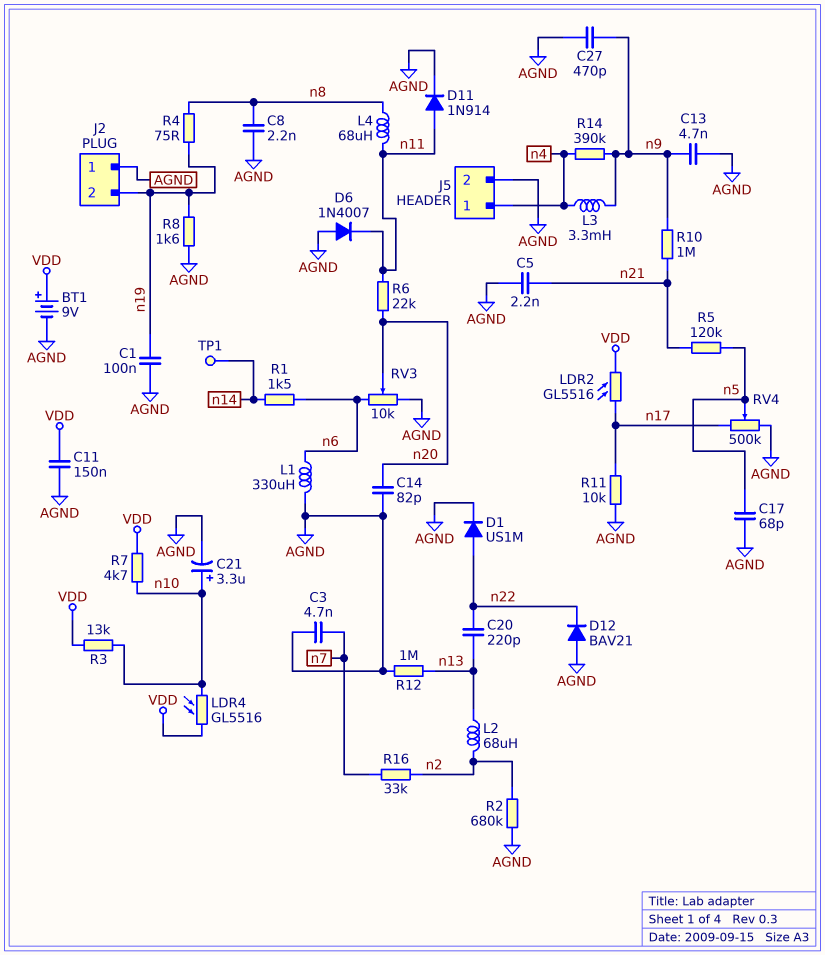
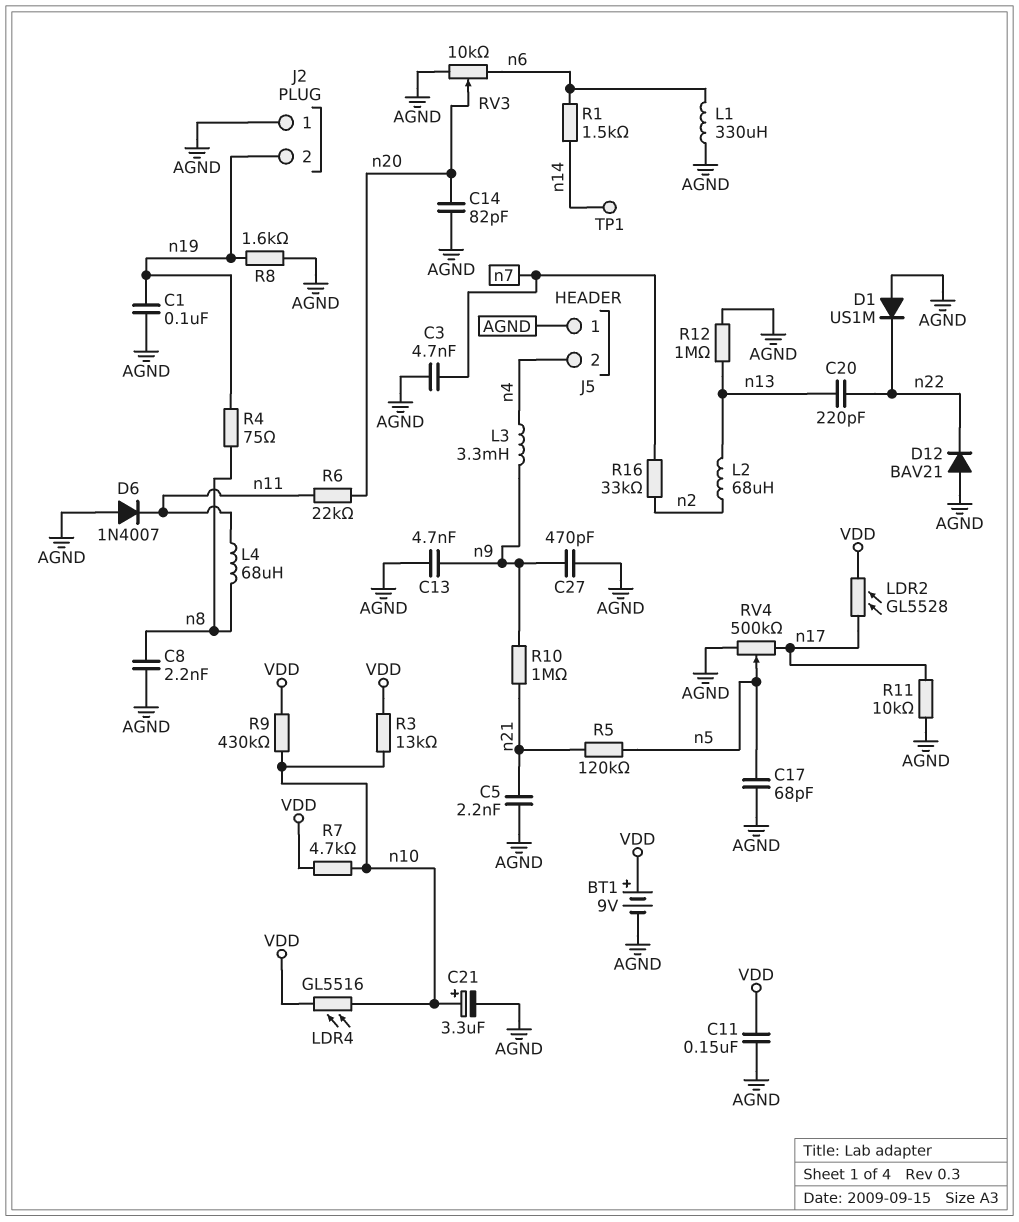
D1: diode US1M (A n22, K AGND) -> diode US1M (A AGND, K n22)
D11: diode 1N914 (A n11, K AGND) -> none
J5 pin 1: n4 -> AGND
J5 pin 2: AGND -> n4
LDR2: GL5516 (VDD, n17) -> GL5528 (VDD, n17)
R2: 680k (AGND, n2) -> none
R9: none -> 430k (VDD, n10)
R14: 390k (n4, n9) -> none

